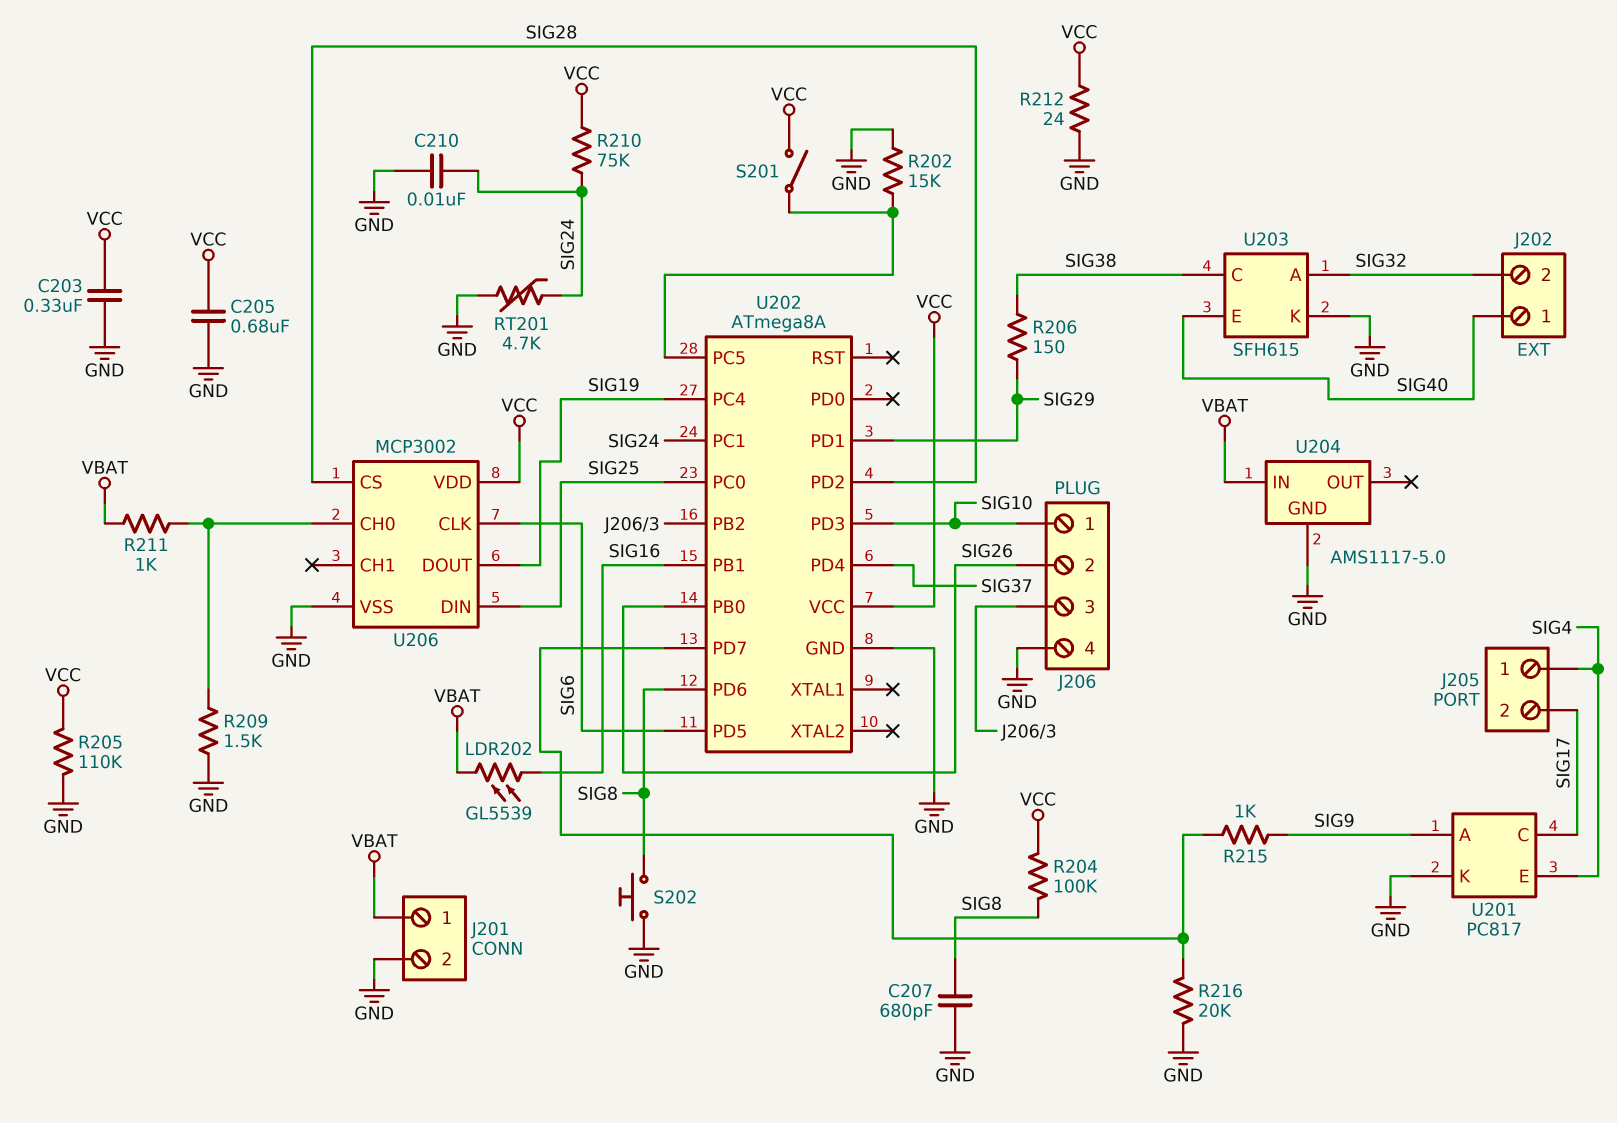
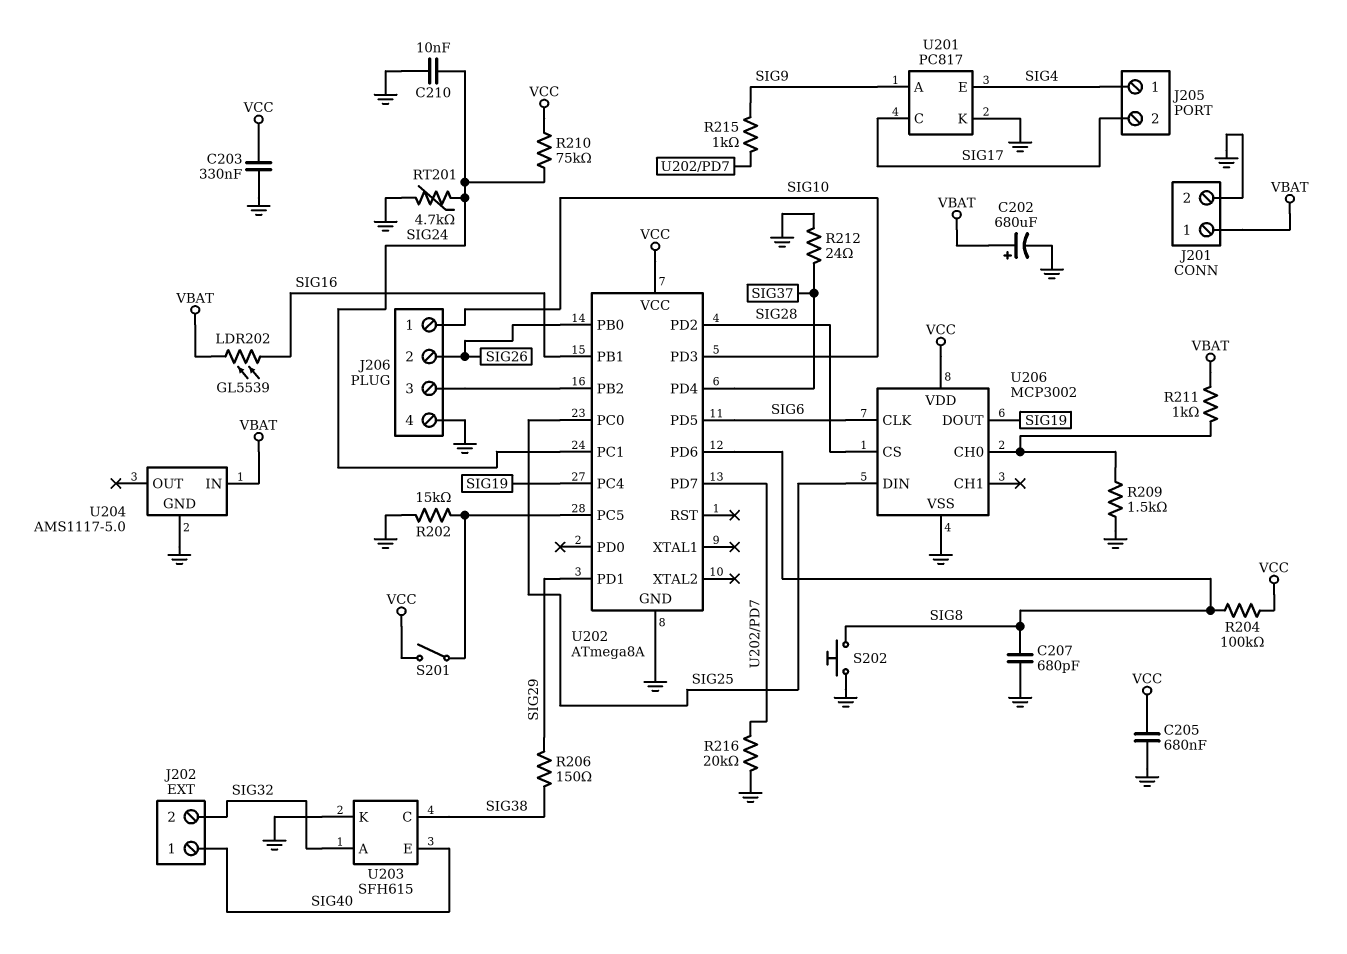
C202: none -> 680uF (plus VBAT, minus GND)
R205: 110k (GND, VCC) -> none
R212: 24 (GND, VCC) -> 24 (GND, SIG37)

